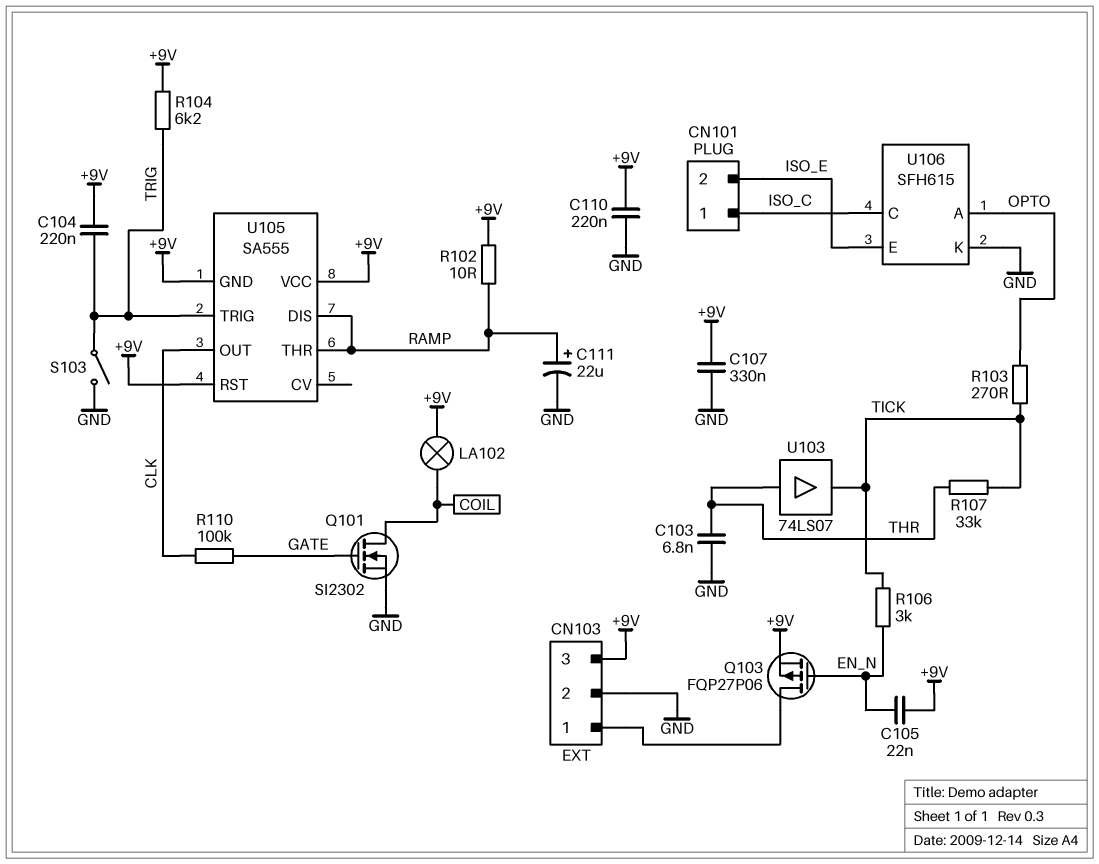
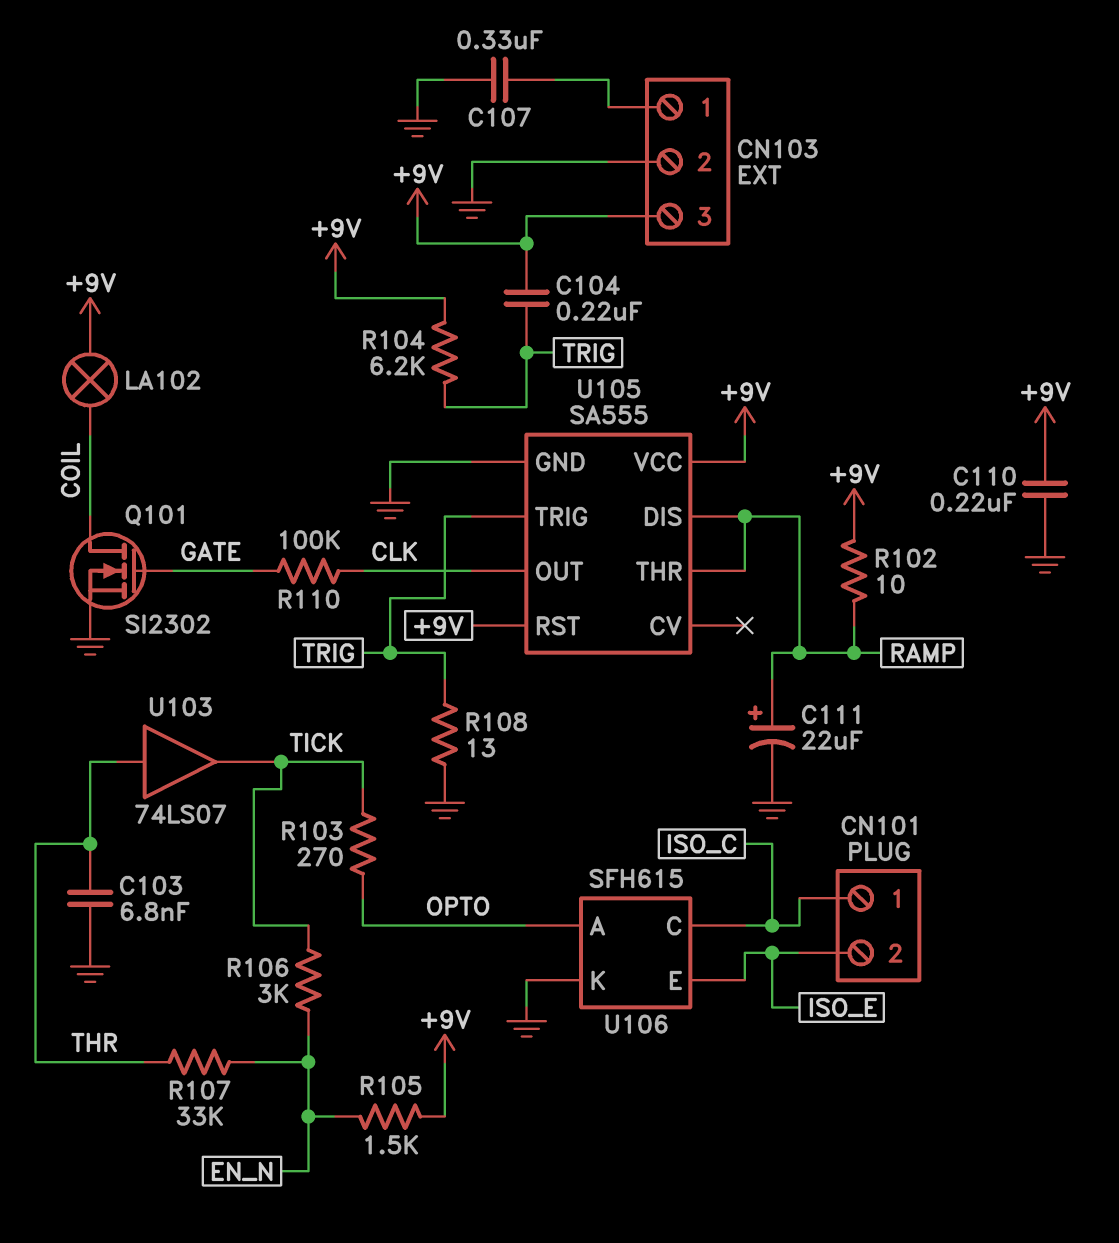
C105: 22nF (+9V, EN_N) -> none
C107: 330nF (+9V, GND) -> 330nF (CN103/1, GND)
Q103: PMOS FQP27P06 (G EN_N, D CN103/1, S +9V) -> none
R105: none -> 1.5k (+9V, EN_N)
R107: 33k (THR, TICK) -> 33k (EN_N, THR)
R108: none -> 13 (GND, TRIG)
S103: switch (GND, TRIG) -> none
U105 pin GND: +9V -> GND

